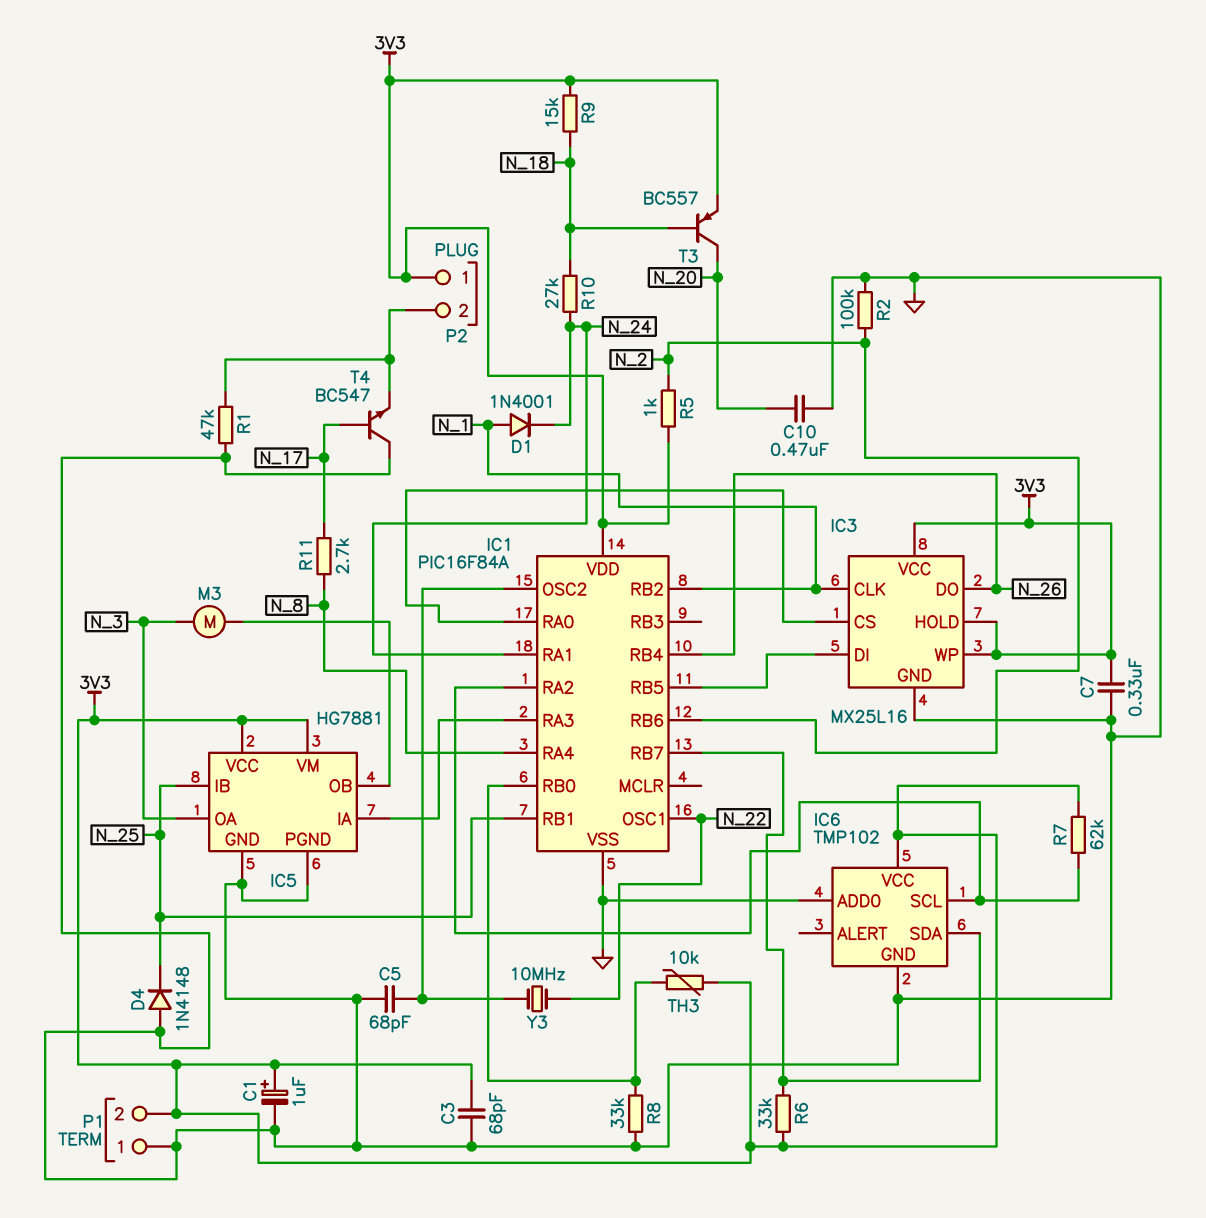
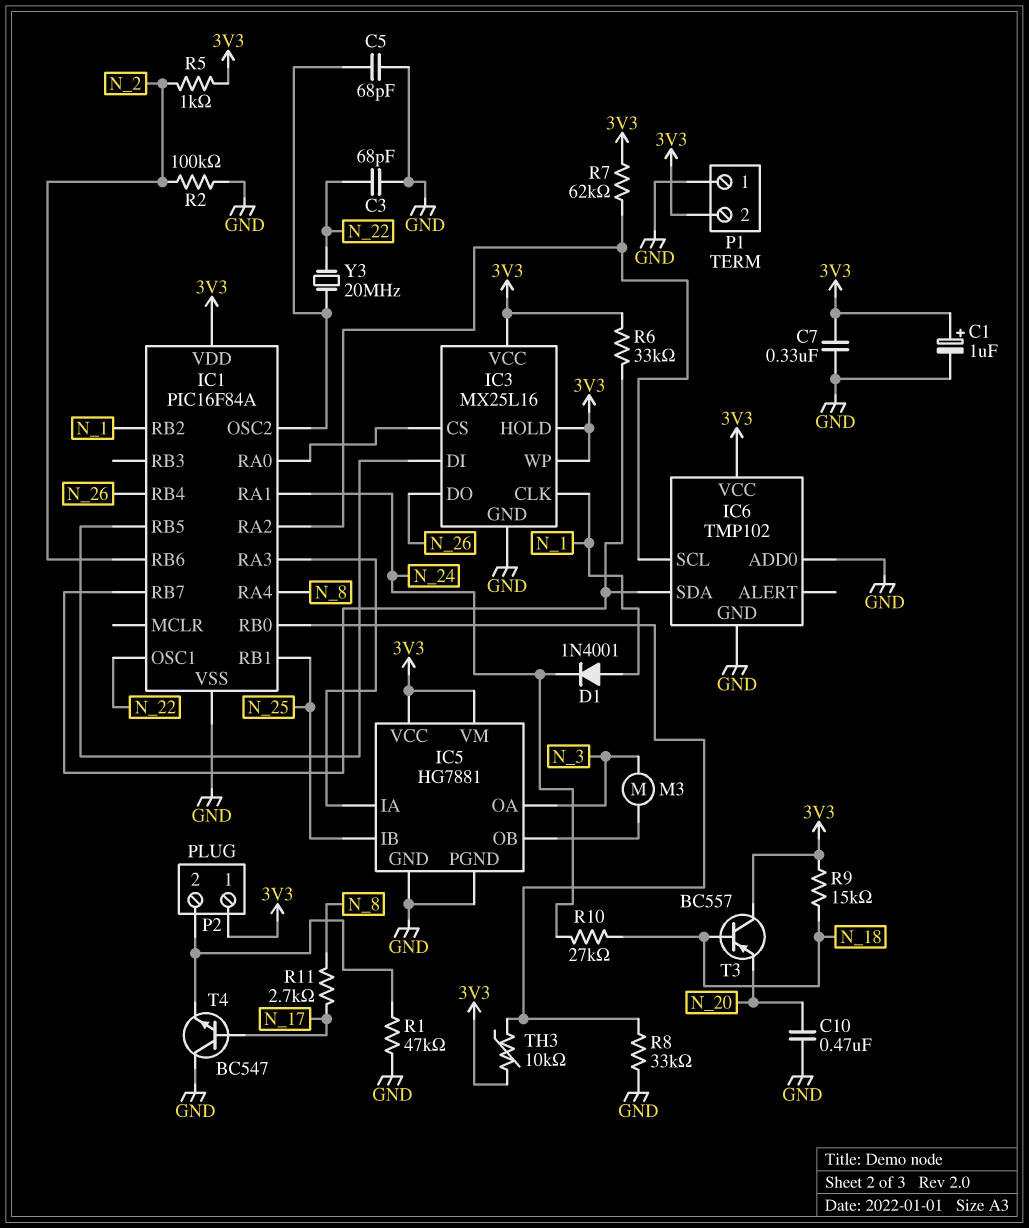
C3: 68pF (3V3, GND) -> 68pF (GND, N_22)
D4: diode 1N4148 (A GND, K N_25) -> none
T3: PNP BC557 (B N_18, C N_20, E 3V3) -> PNP BC557 (B N_18, C 3V3, E N_20)
Y3: 10MHz (IC1/OSC2, N_22) -> 20MHz (IC1/OSC2, N_22)

